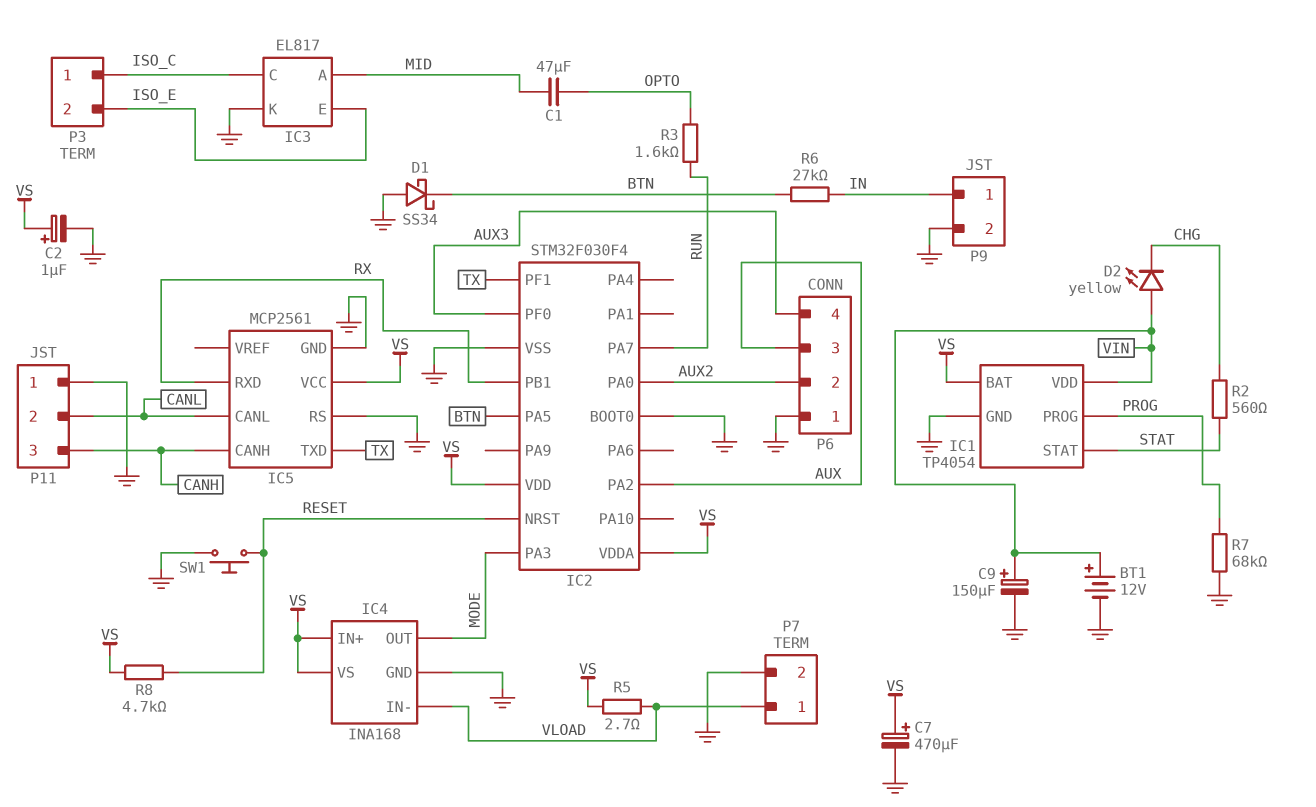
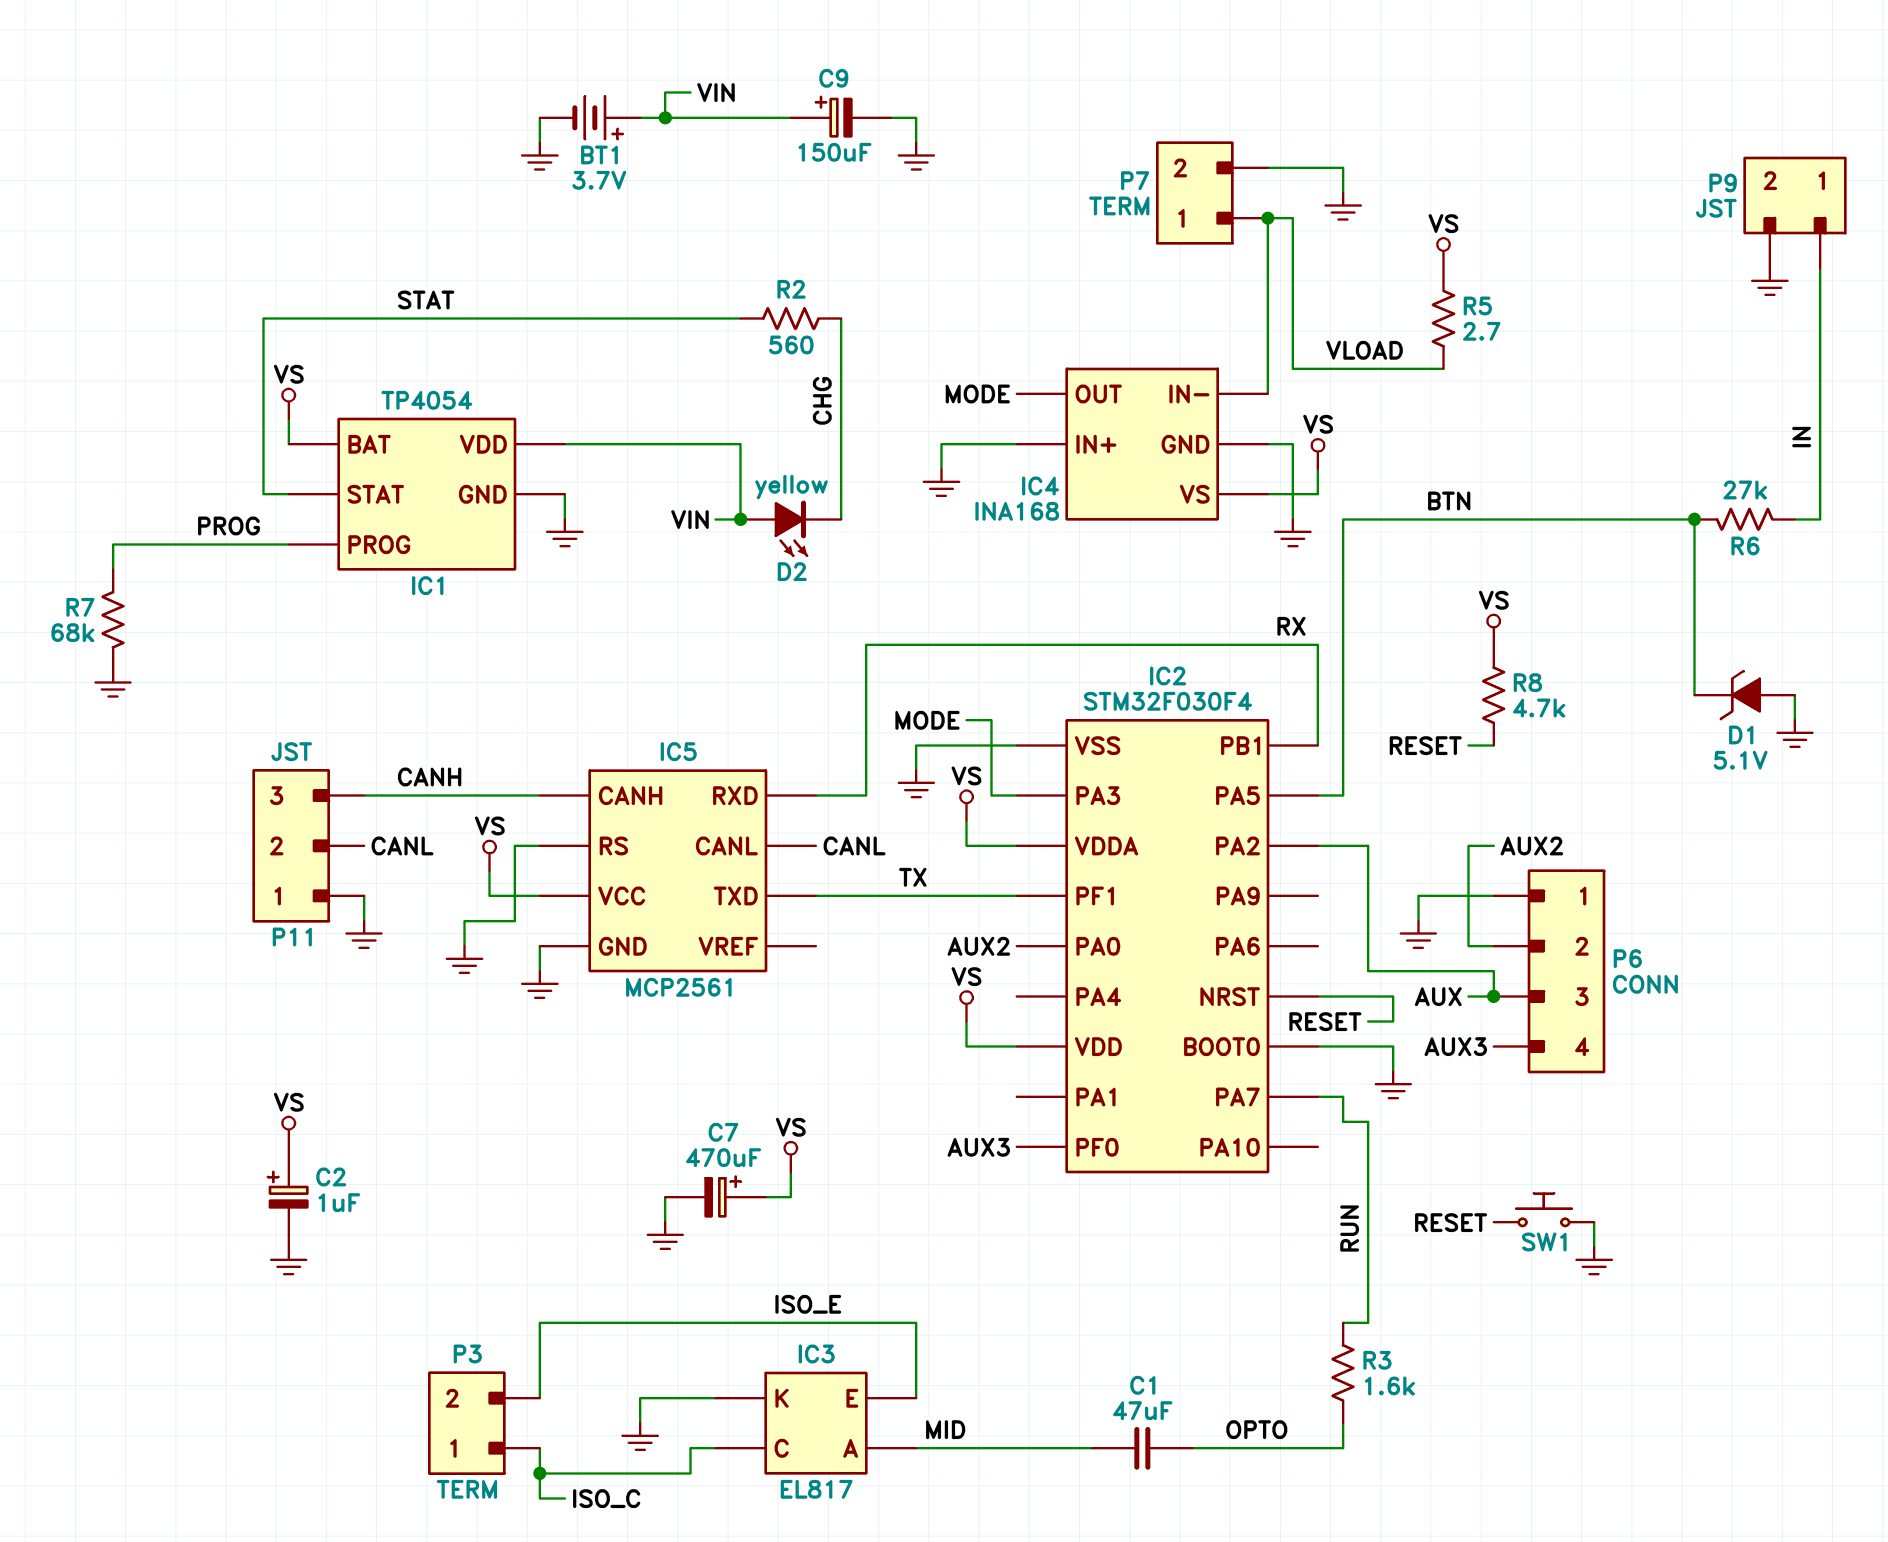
BT1: 12V (plus VIN, minus GND) -> 3.7V (plus VIN, minus GND)
D1: schottky SS34 (A GND, K BTN) -> zener 5.1V (A GND, K BTN)
IC4 pin IN+: VS -> GND

